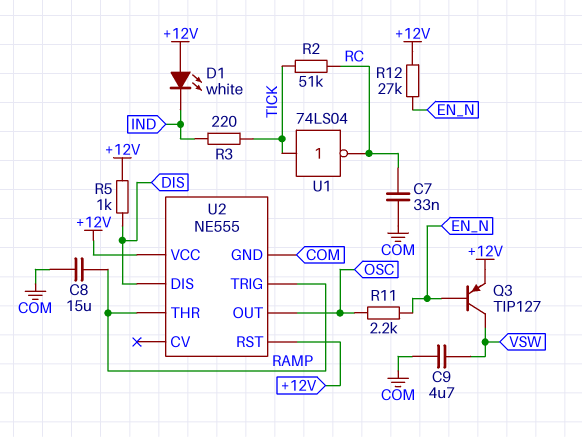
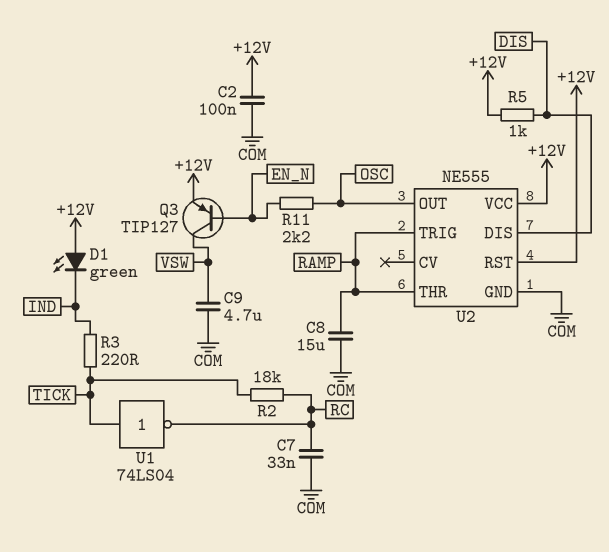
C2: none -> 100nF (+12V, COM)
D1: LED white (A +12V, K IND) -> LED green (A +12V, K IND)
R2: 51k (RC, TICK) -> 18k (RC, TICK)
R12: 27k (+12V, EN_N) -> none

